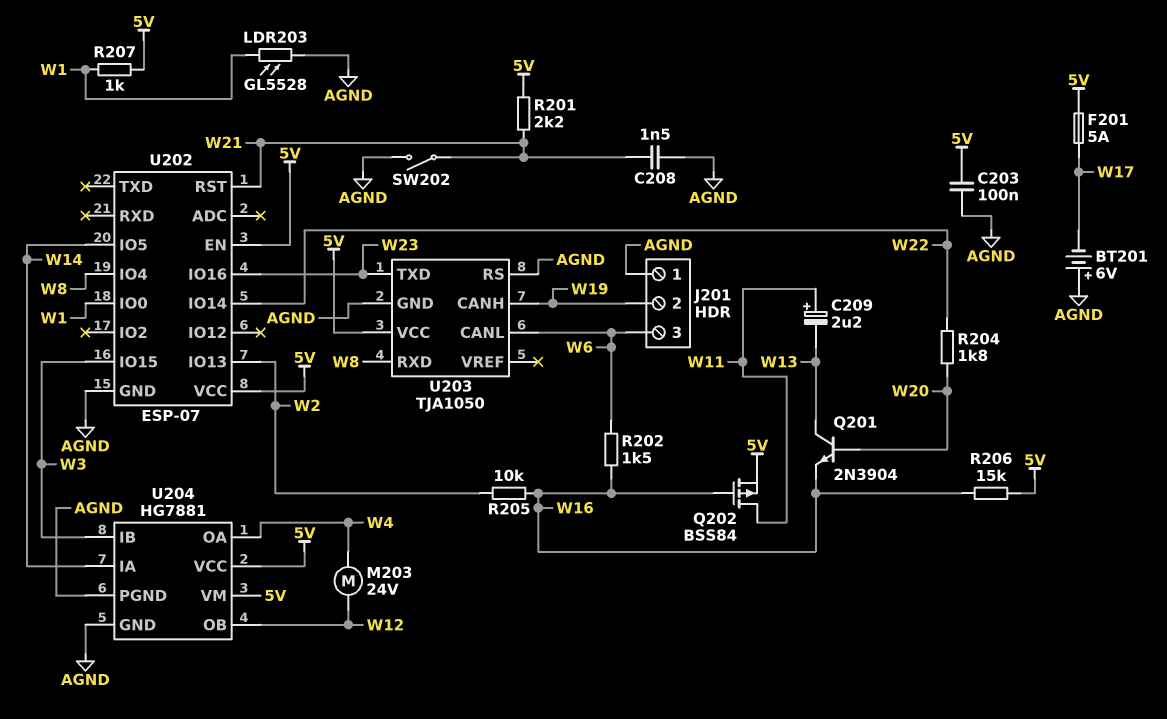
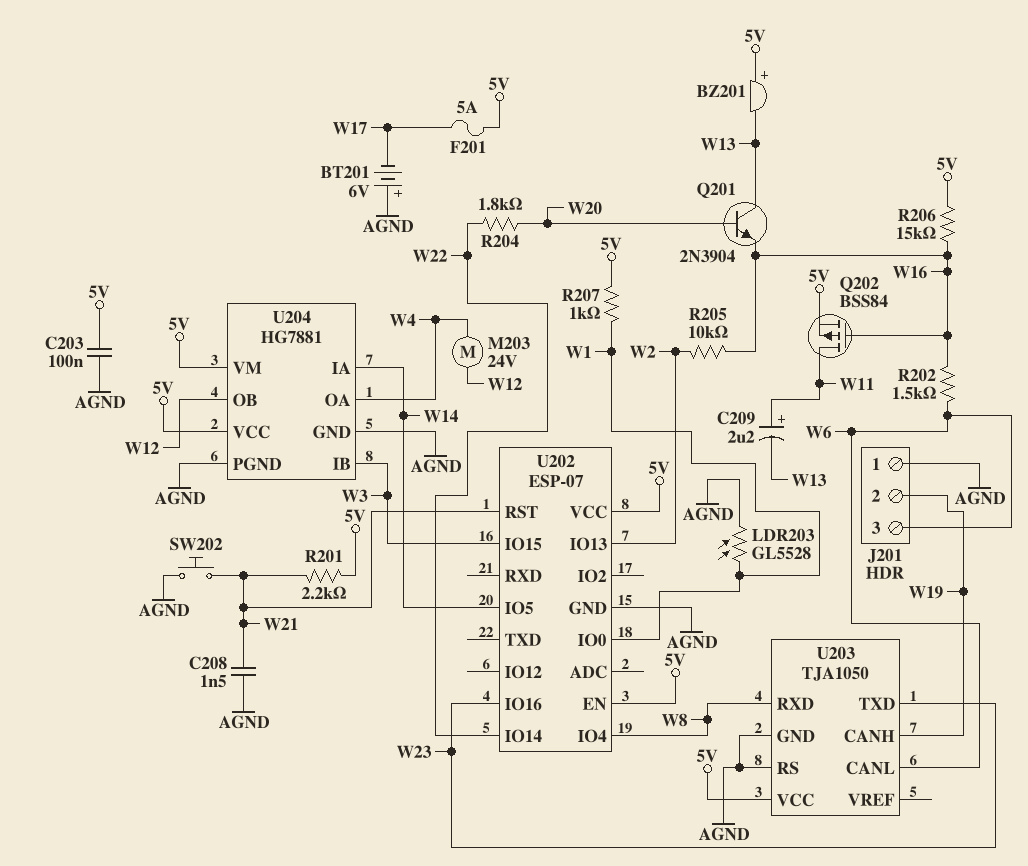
BZ201: none -> buzzer (plus 5V, minus W13)
SW202: switch (AGND, W21) -> button (AGND, W21)

